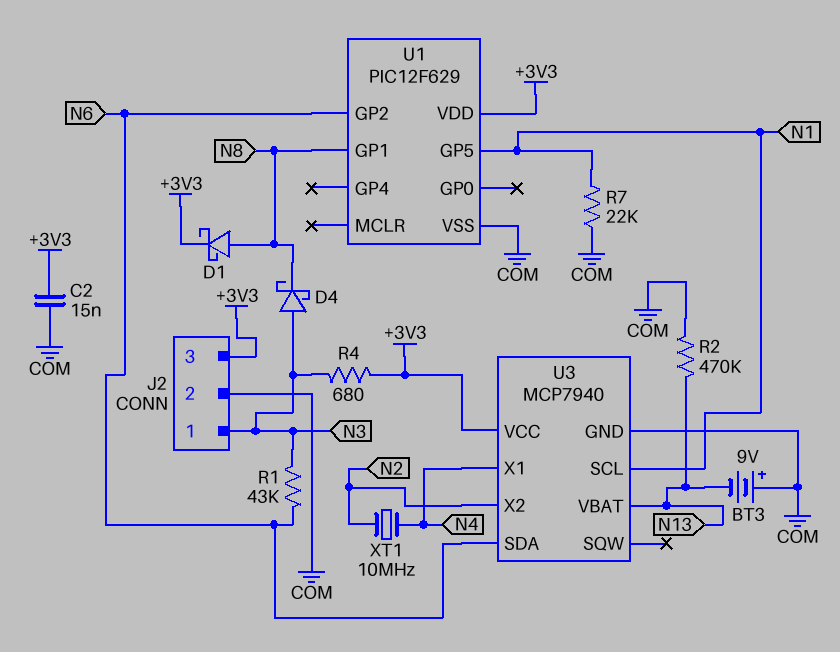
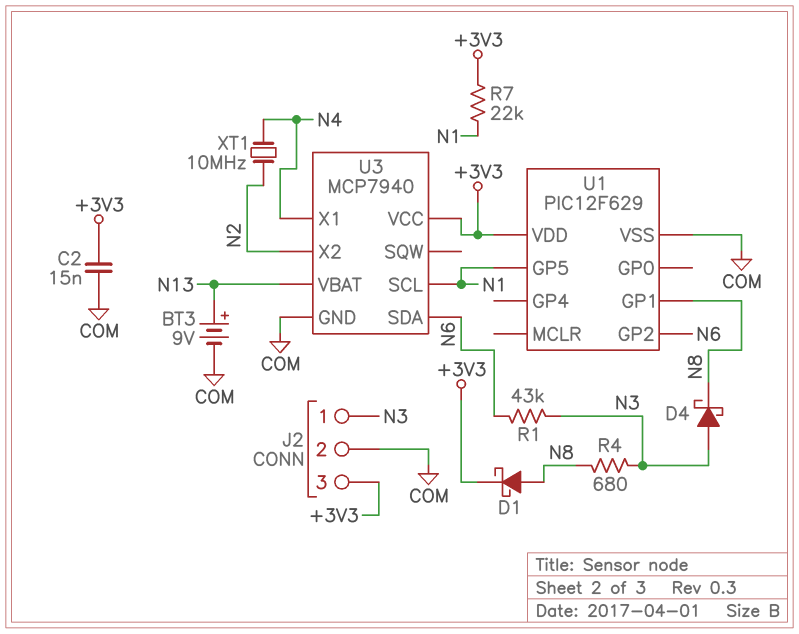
BT3: 9V (plus COM, minus N13) -> 9V (plus N13, minus COM)
R2: 470k (COM, N13) -> none
R4: 680 (+3V3, N3) -> 680 (N3, N8)
R7: 22k (COM, N1) -> 22k (+3V3, N1)

